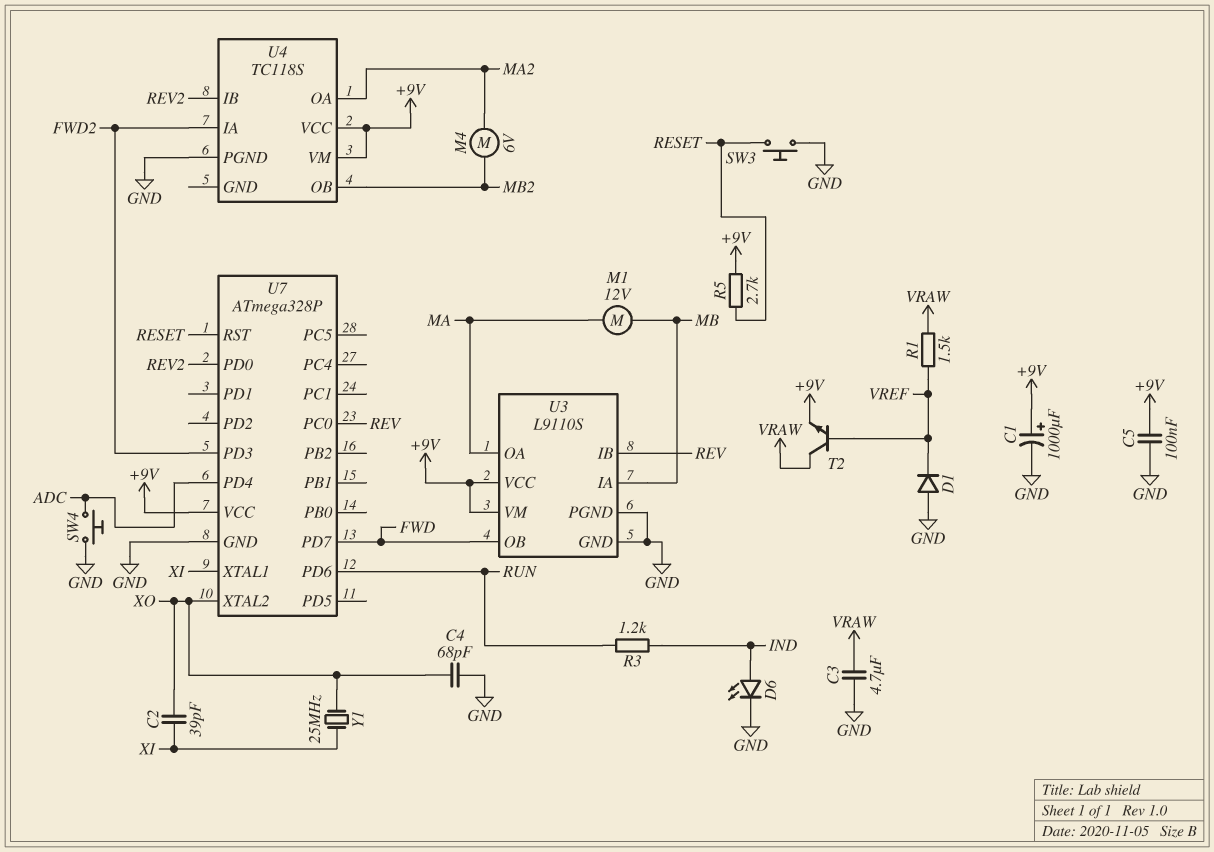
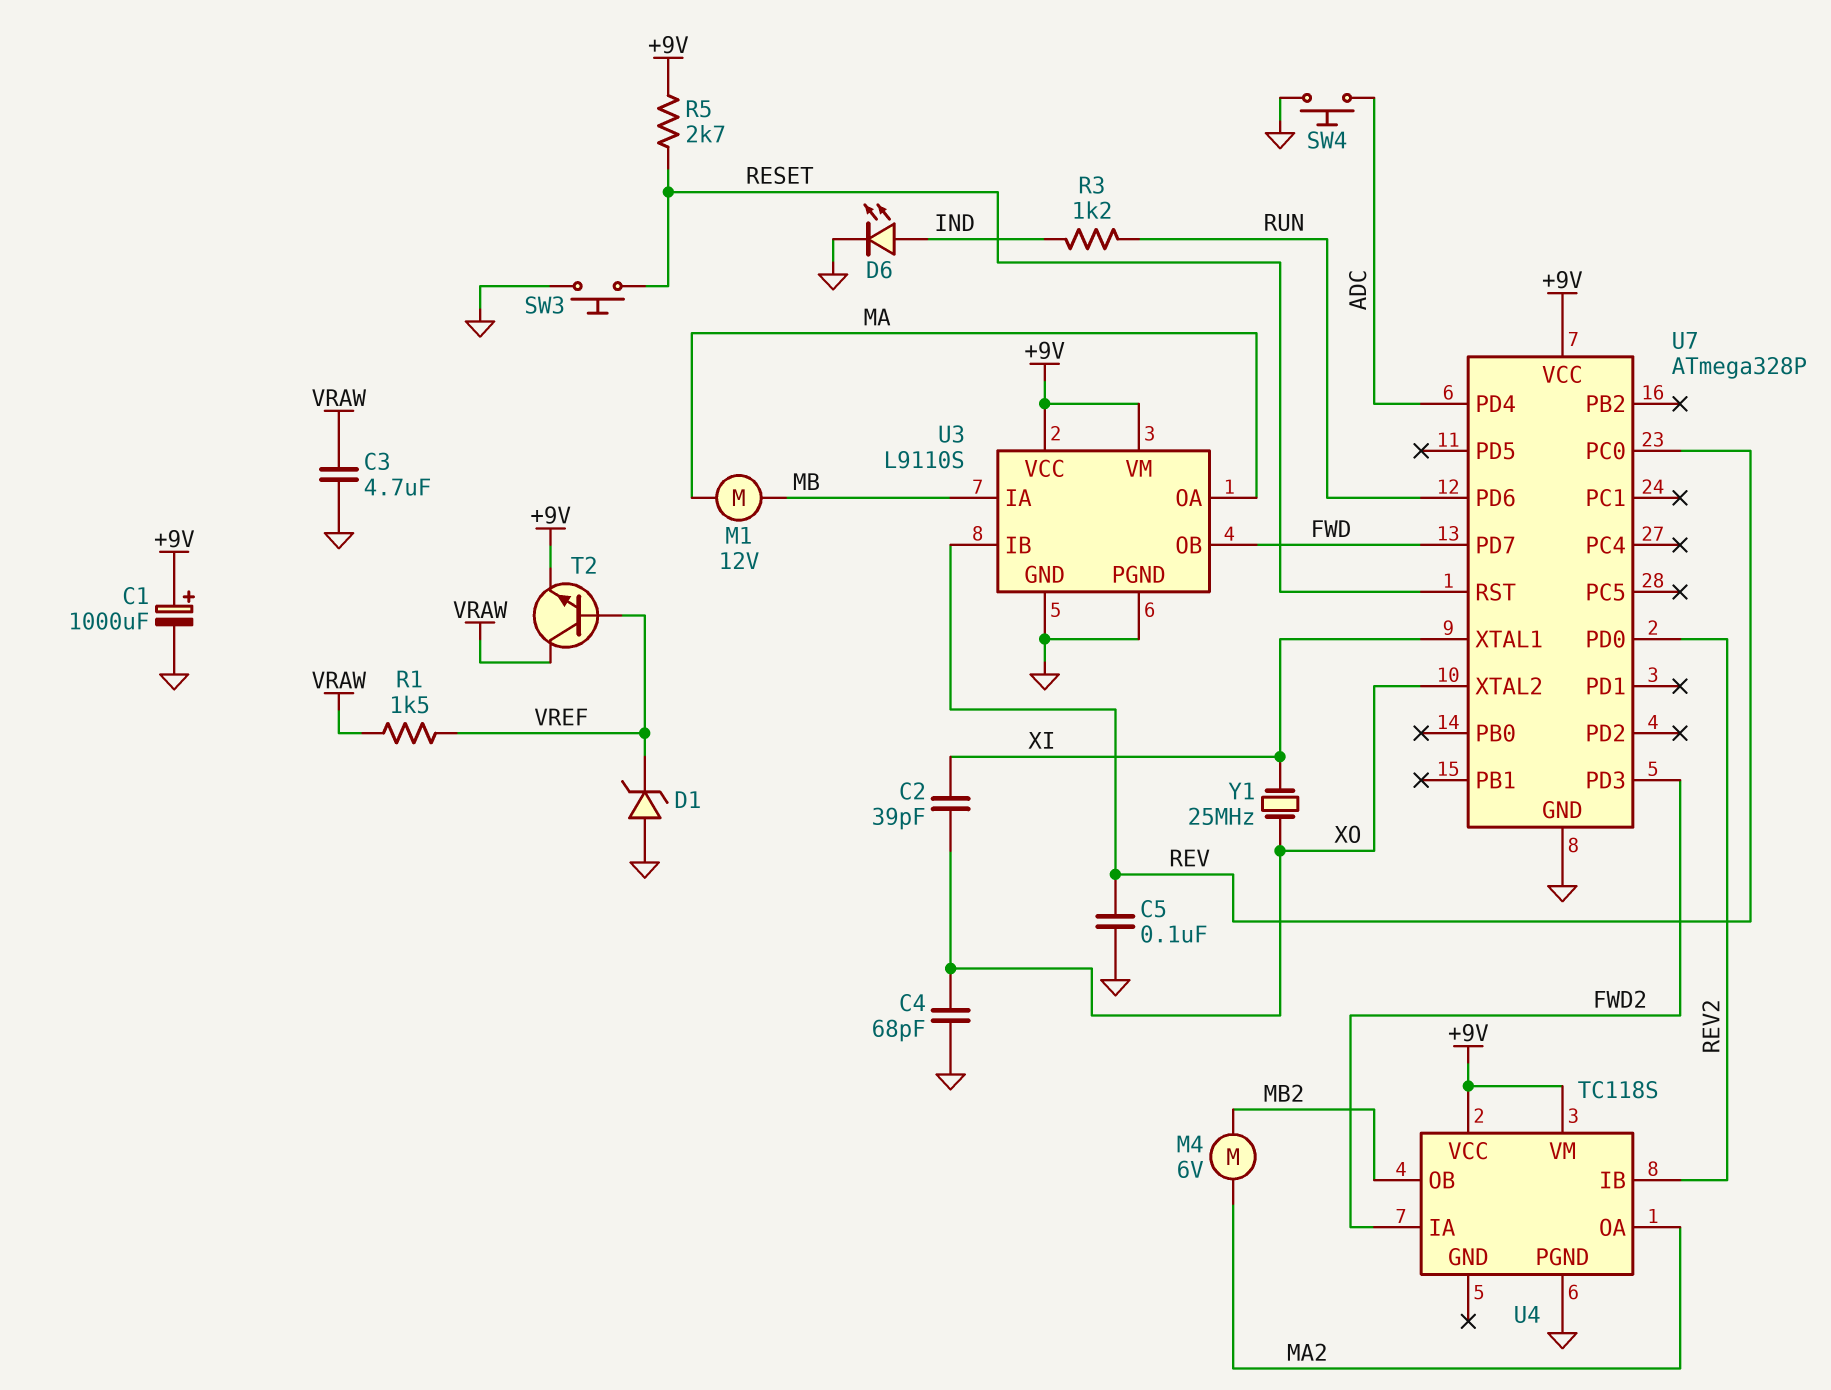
C5: 100nF (+9V, GND) -> 100nF (GND, REV)
D1: diode (A GND, K VREF) -> zener (A GND, K VREF)

